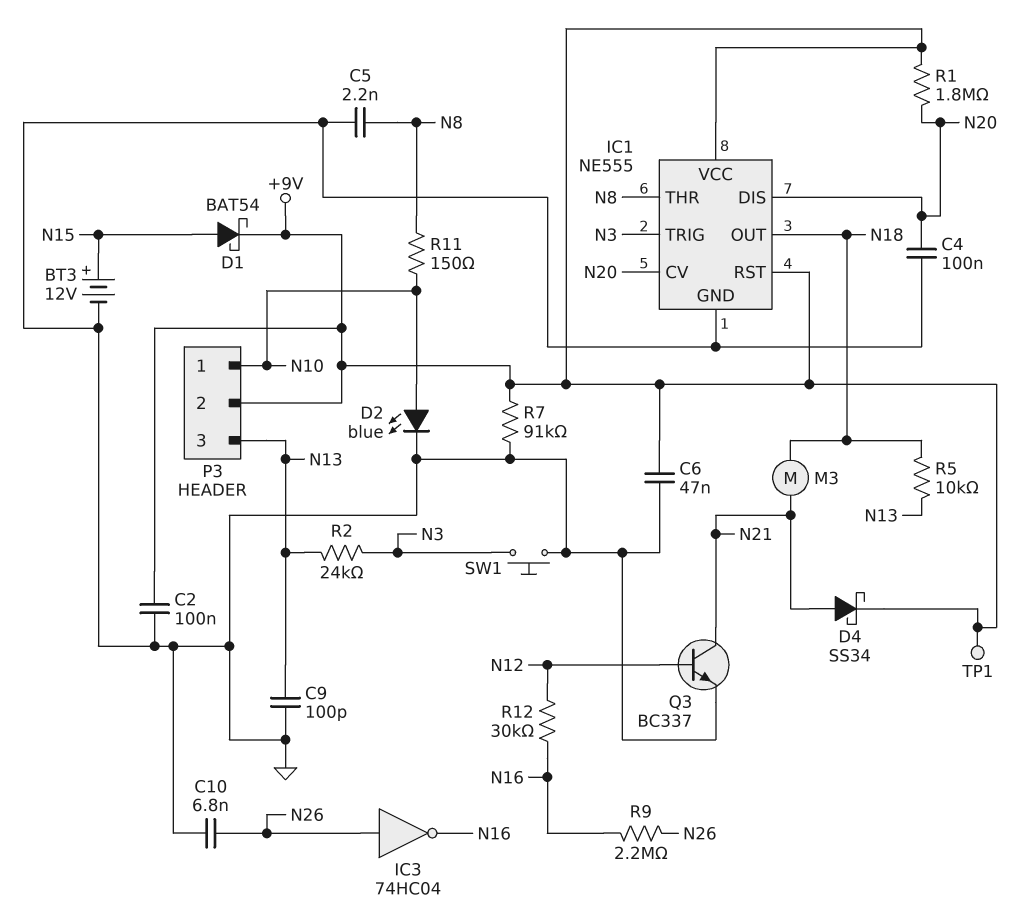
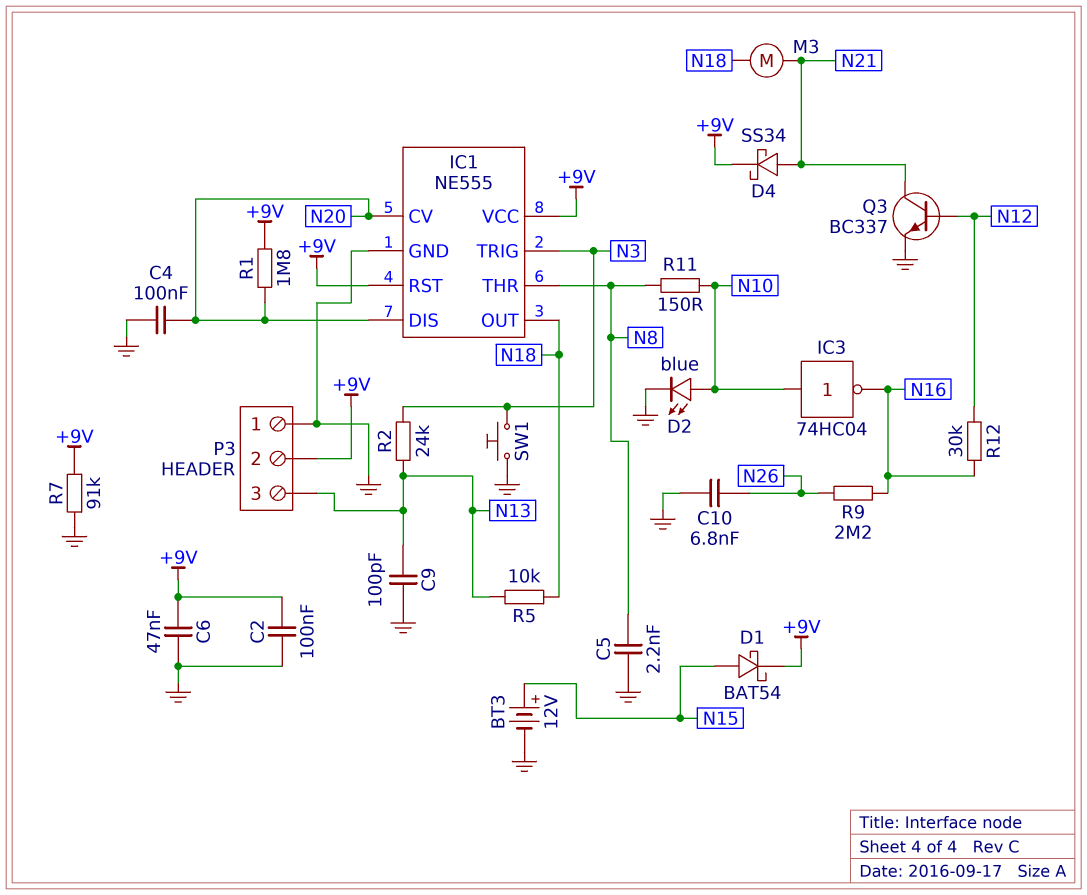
IC3: NOT 74HC04 (in N26, out N16) -> NOT 74HC04 (in N10, out N16)
P3 pin 1: N10 -> GND
TP1: test point (+9V) -> none

